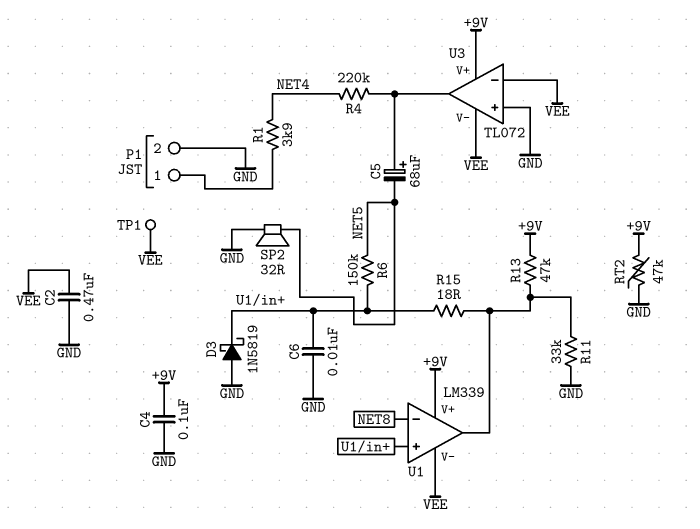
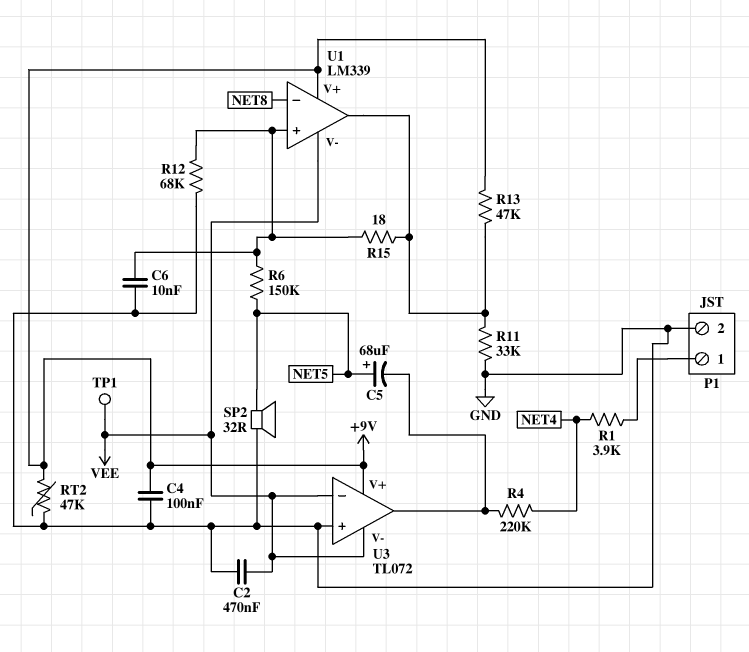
C5: 68uF (plus U3/out, minus NET5) -> 68uF (plus NET5, minus U3/out)
D3: schottky 1N5819 (A GND, K U1/in+) -> none
R12: none -> 68k (GND, U1/in+)

